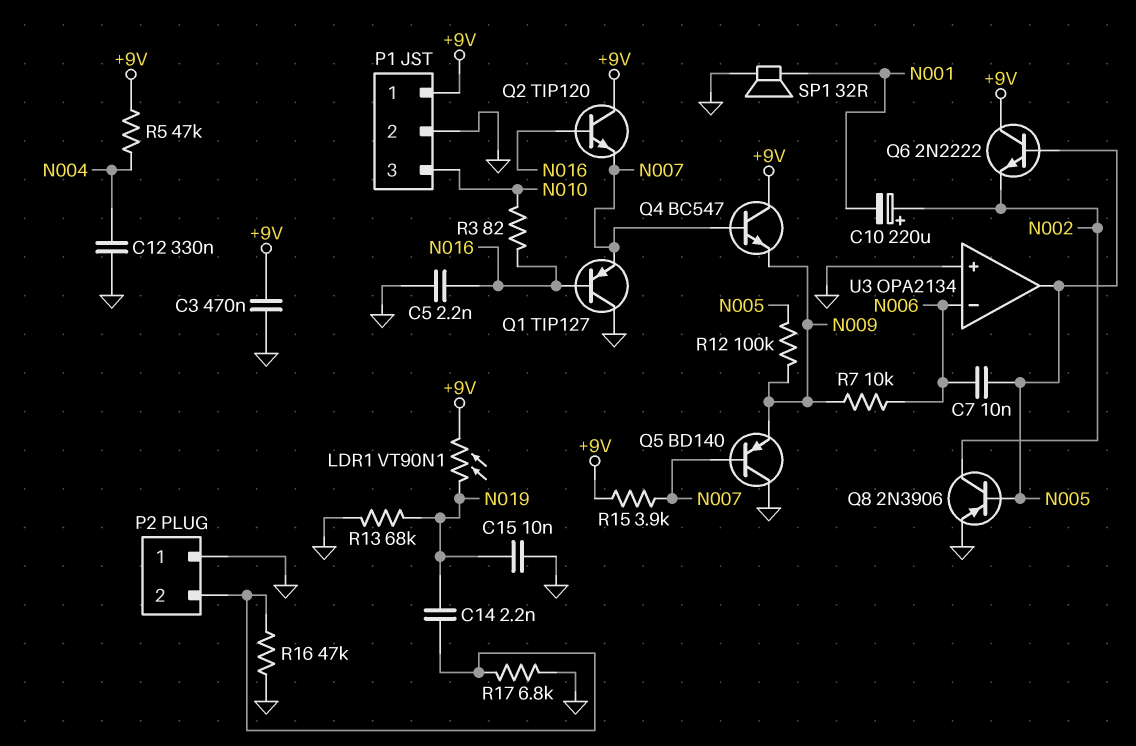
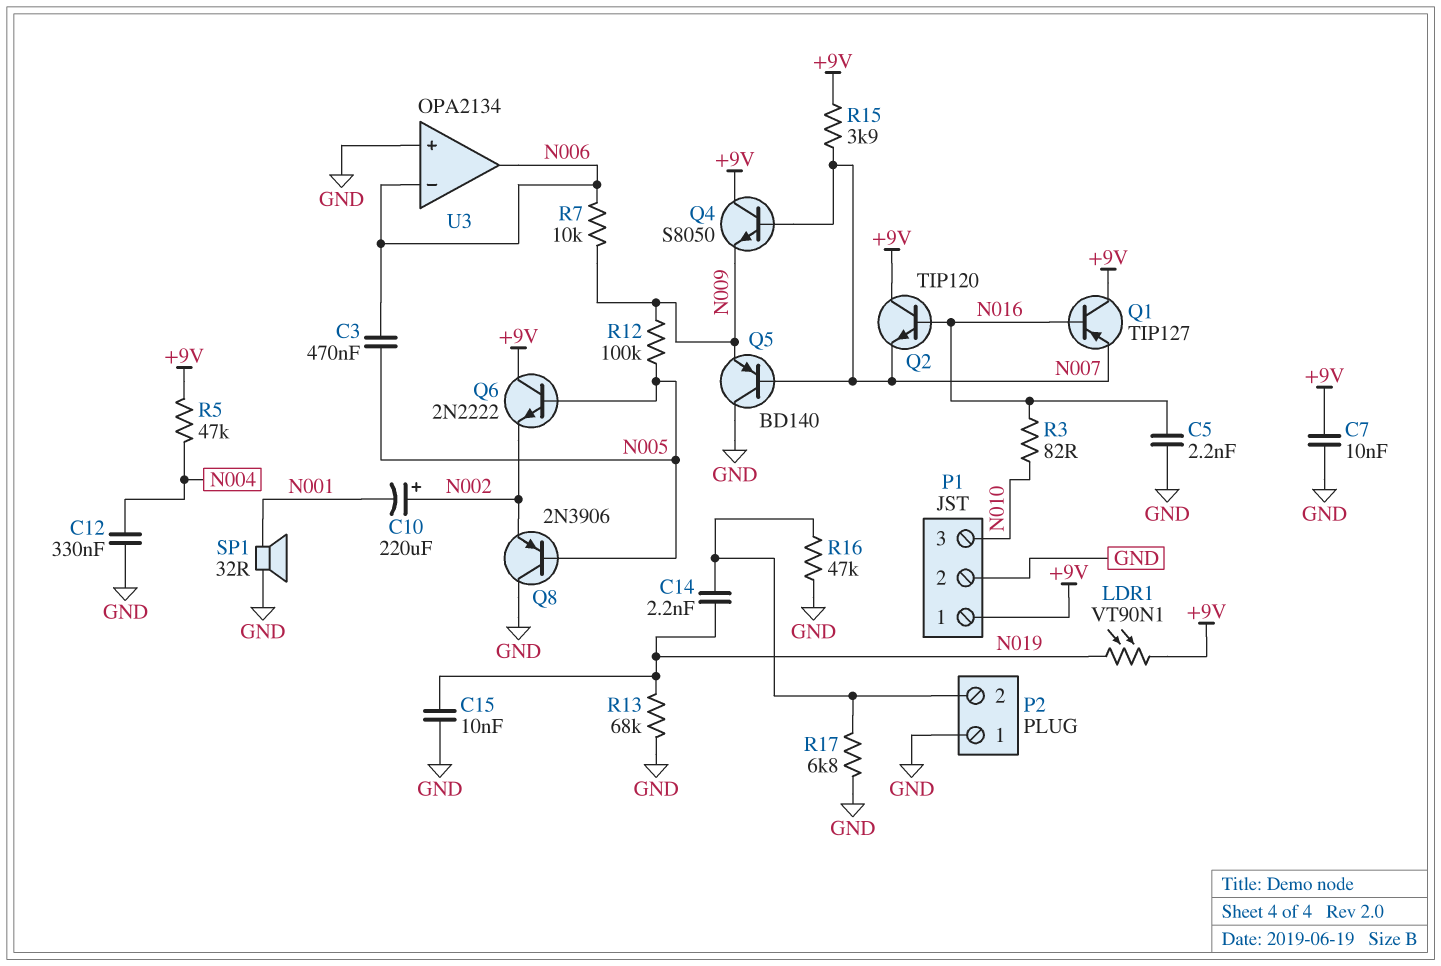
C3: 470nF (+9V, GND) -> 470nF (N005, N006)
C7: 10nF (N005, N006) -> 10nF (+9V, GND)
Q1: PNP TIP127 (B N016, C GND, E N007) -> PNP TIP127 (B N016, C +9V, E N007)
Q4: NPN BC547 (B N007, C +9V, E N009) -> NPN S8050 (B N007, C +9V, E N009)
Q8: PNP 2N3906 (B N005, C N002, E GND) -> PNP 2N3906 (B N005, C GND, E N002)
U3 pin out: N005 -> N006

